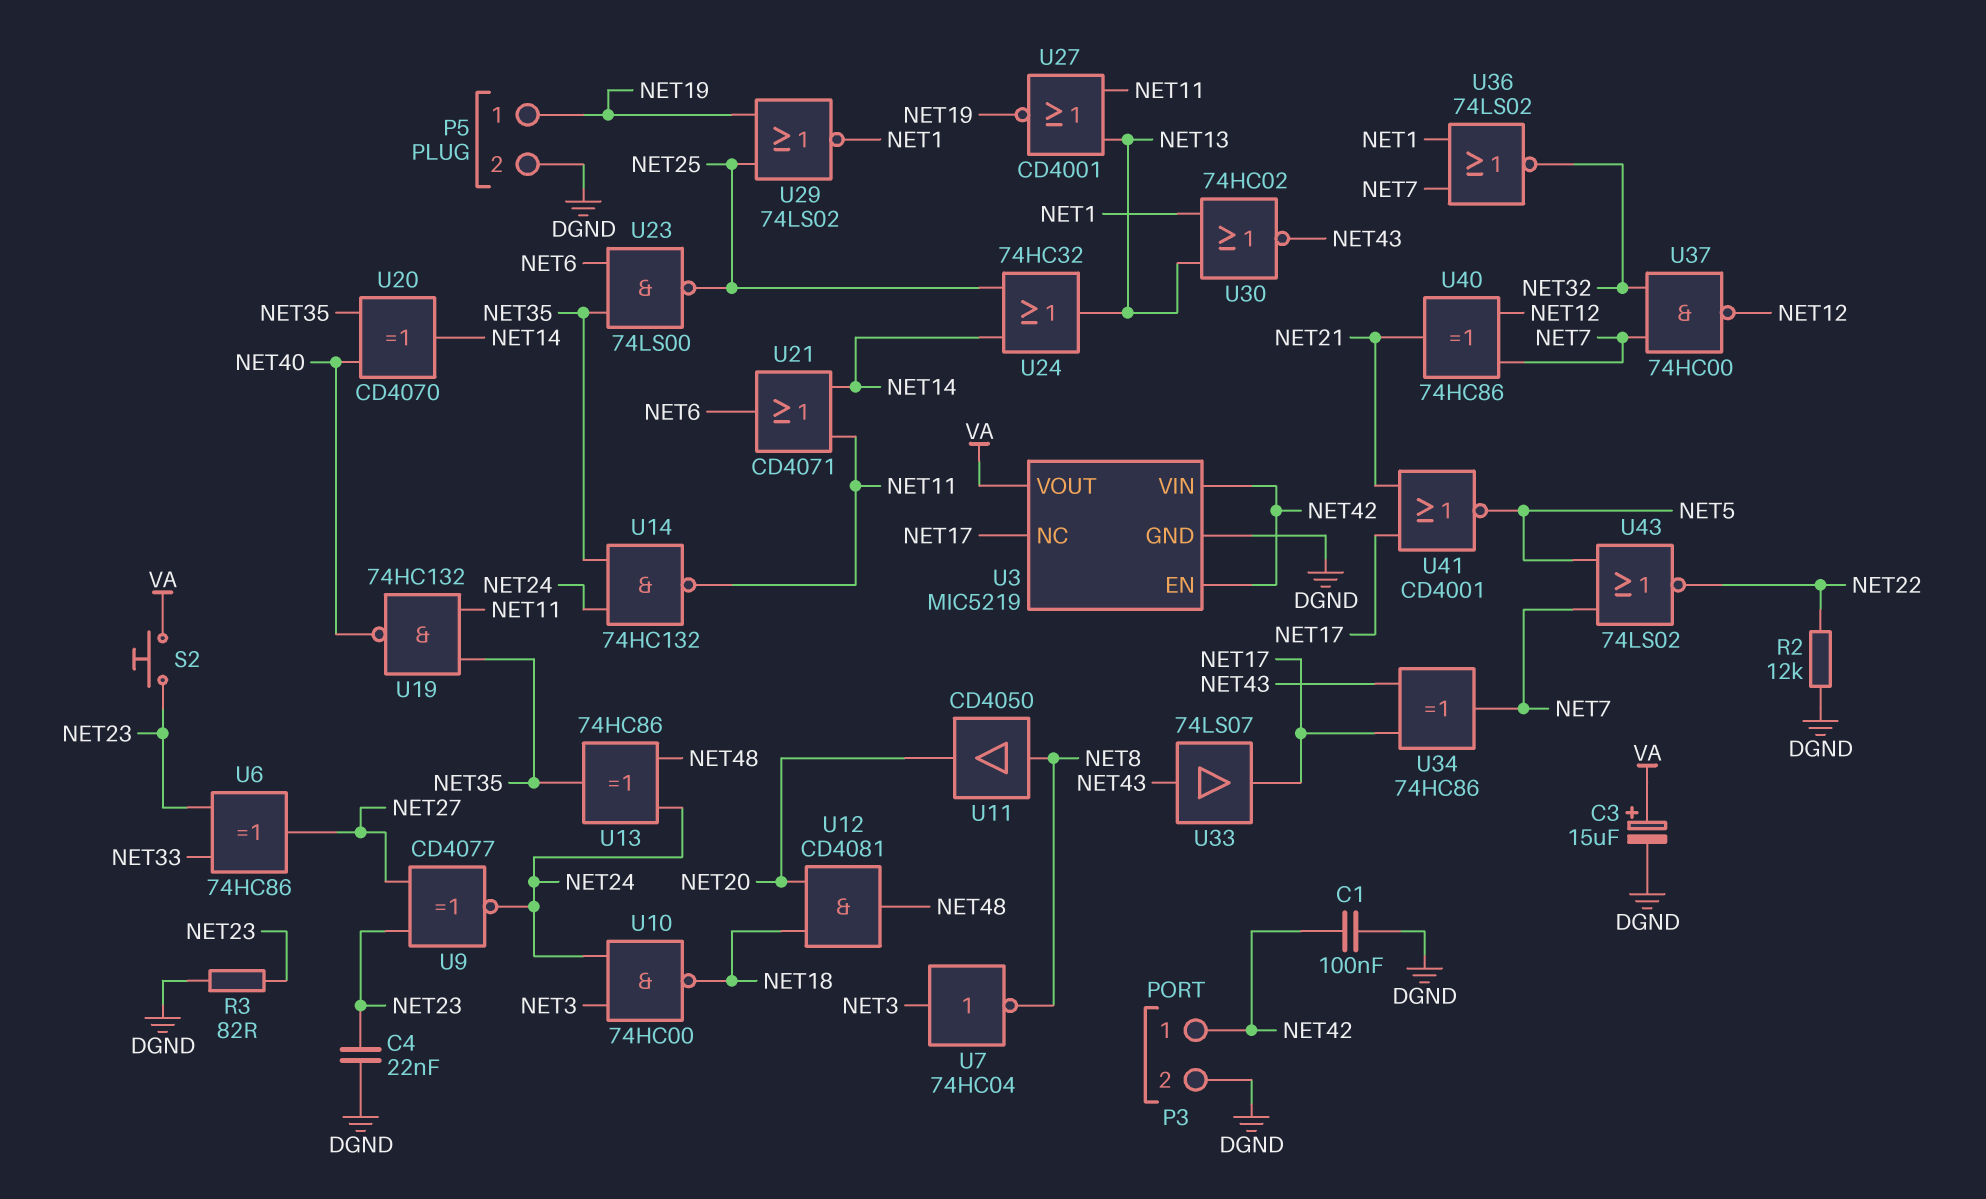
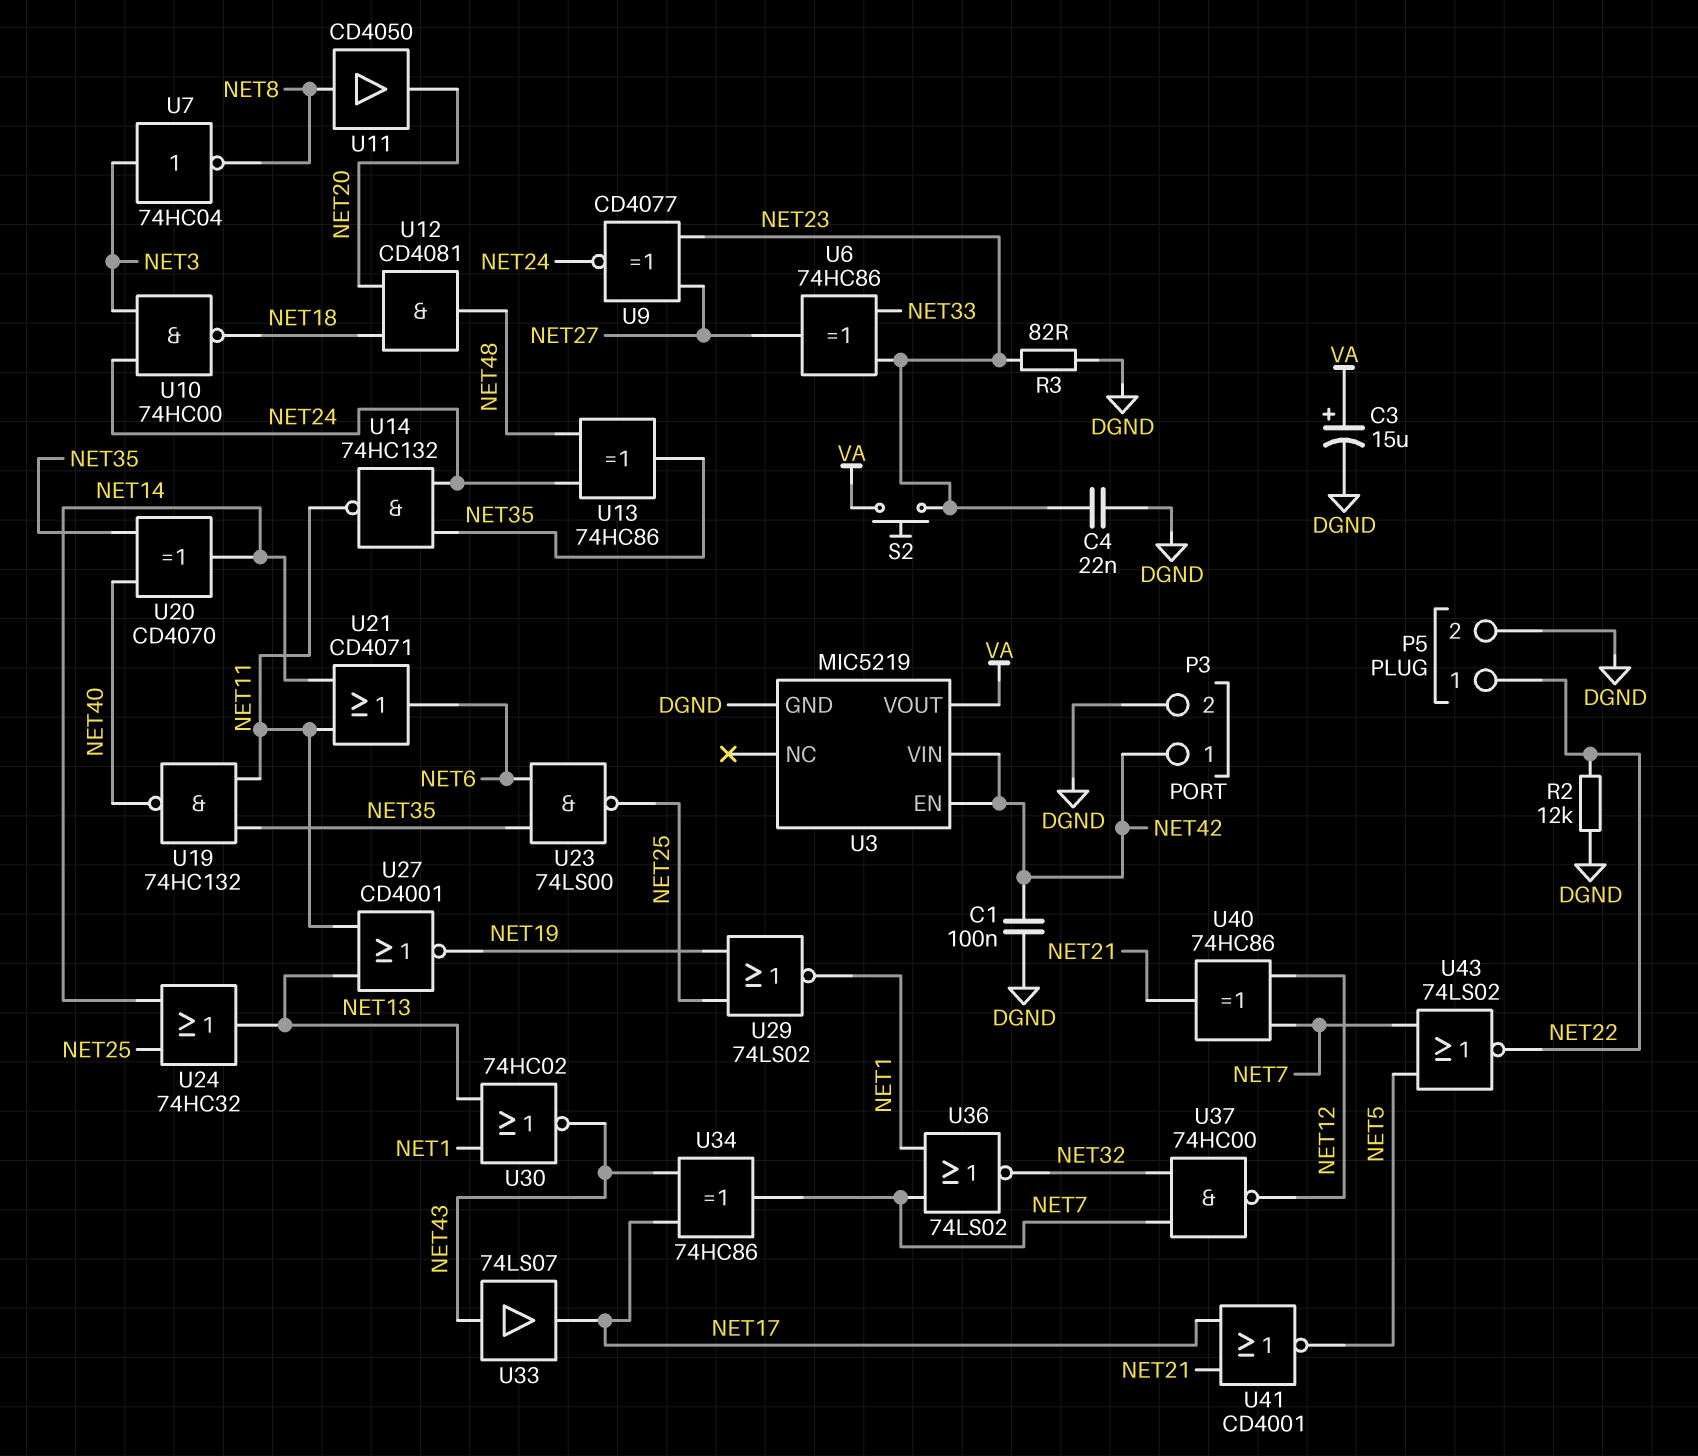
P5 pin 1: NET19 -> NET22
U3 pin NC: NET17 -> none

